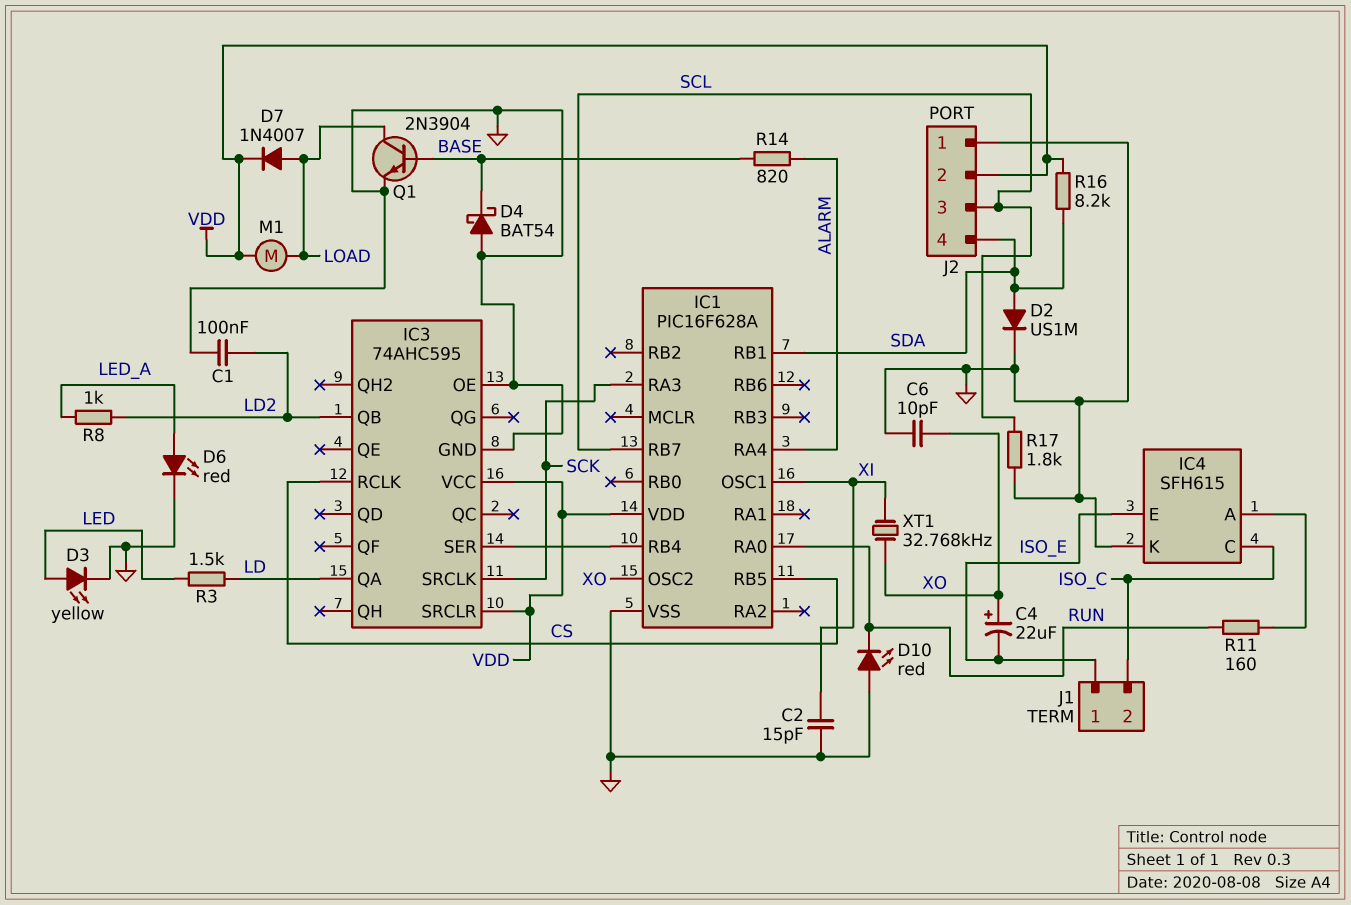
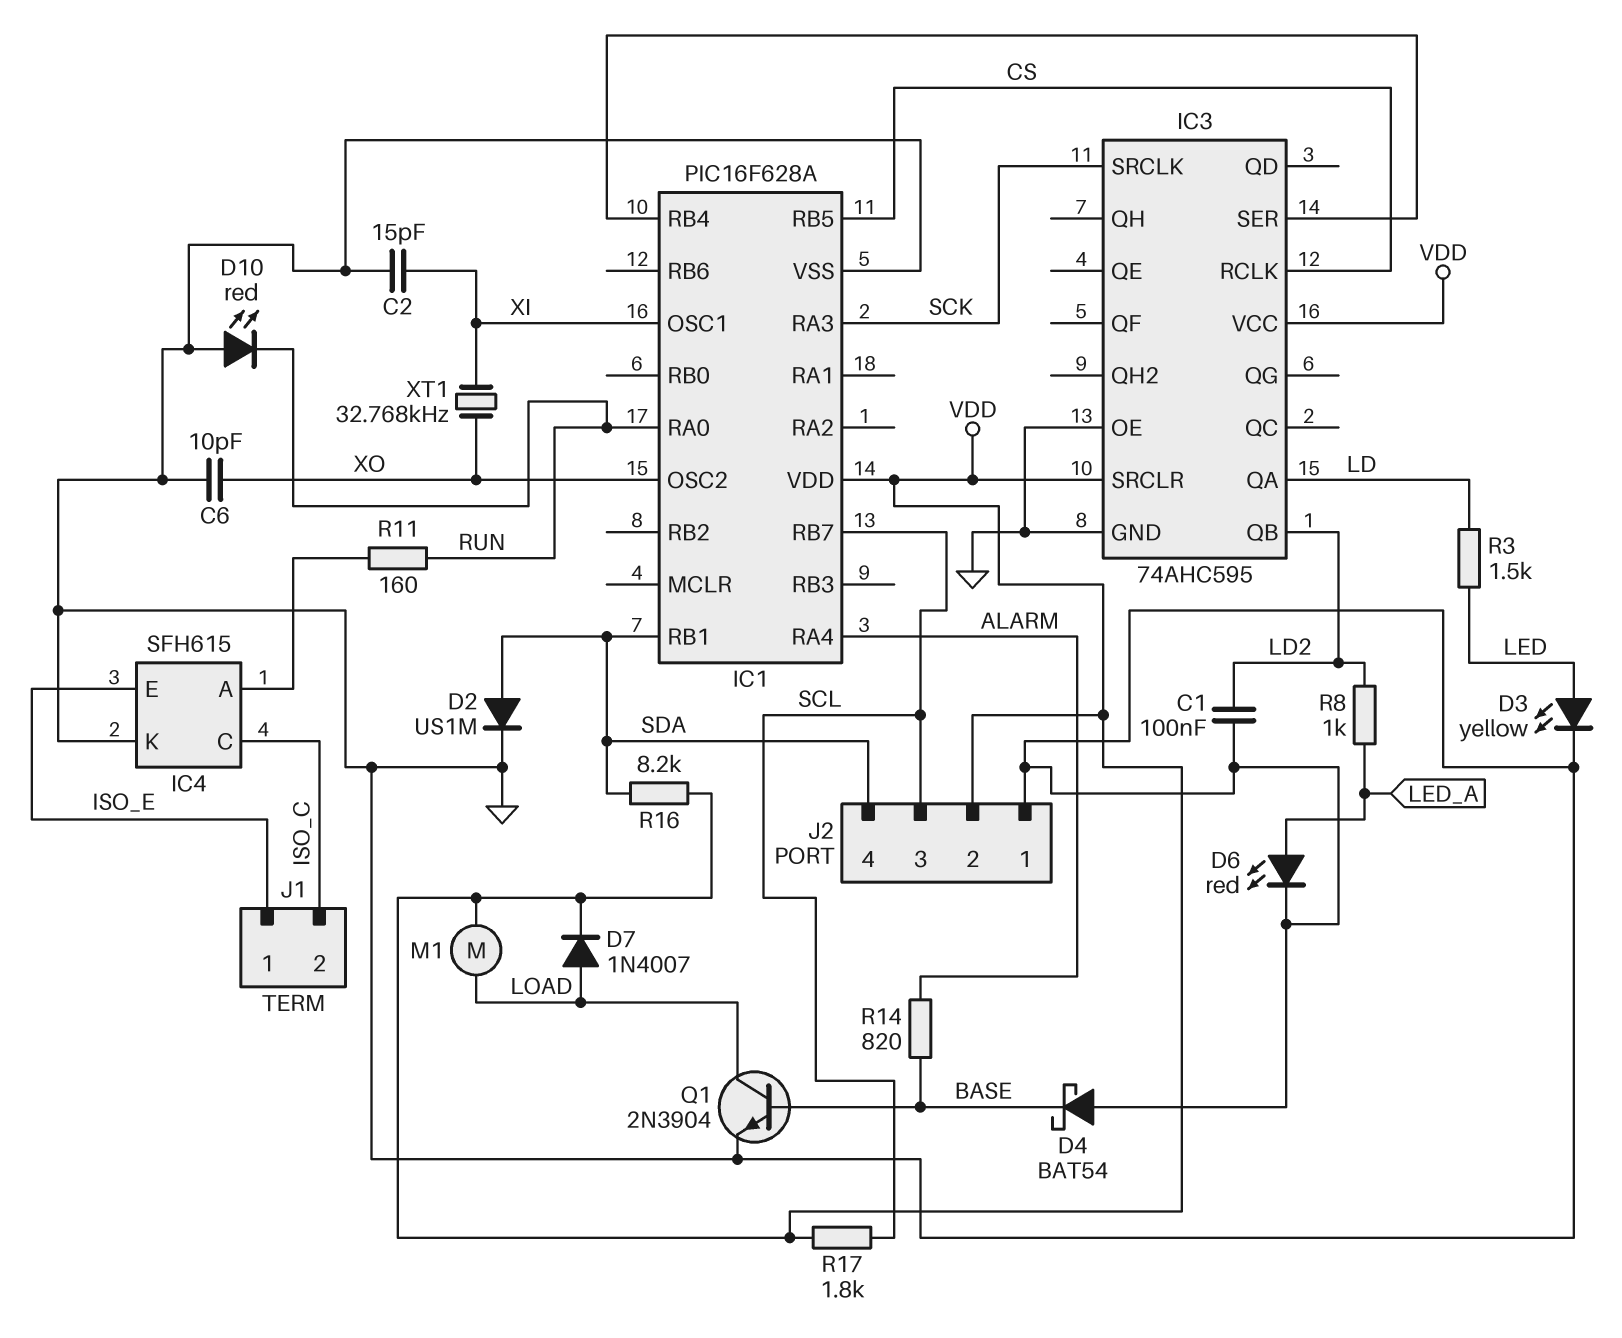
C4: 22uF (plus XO, minus ISO_E) -> none
R17: 1.8k (GND, SCL) -> 1.8k (SCL, VDD)

